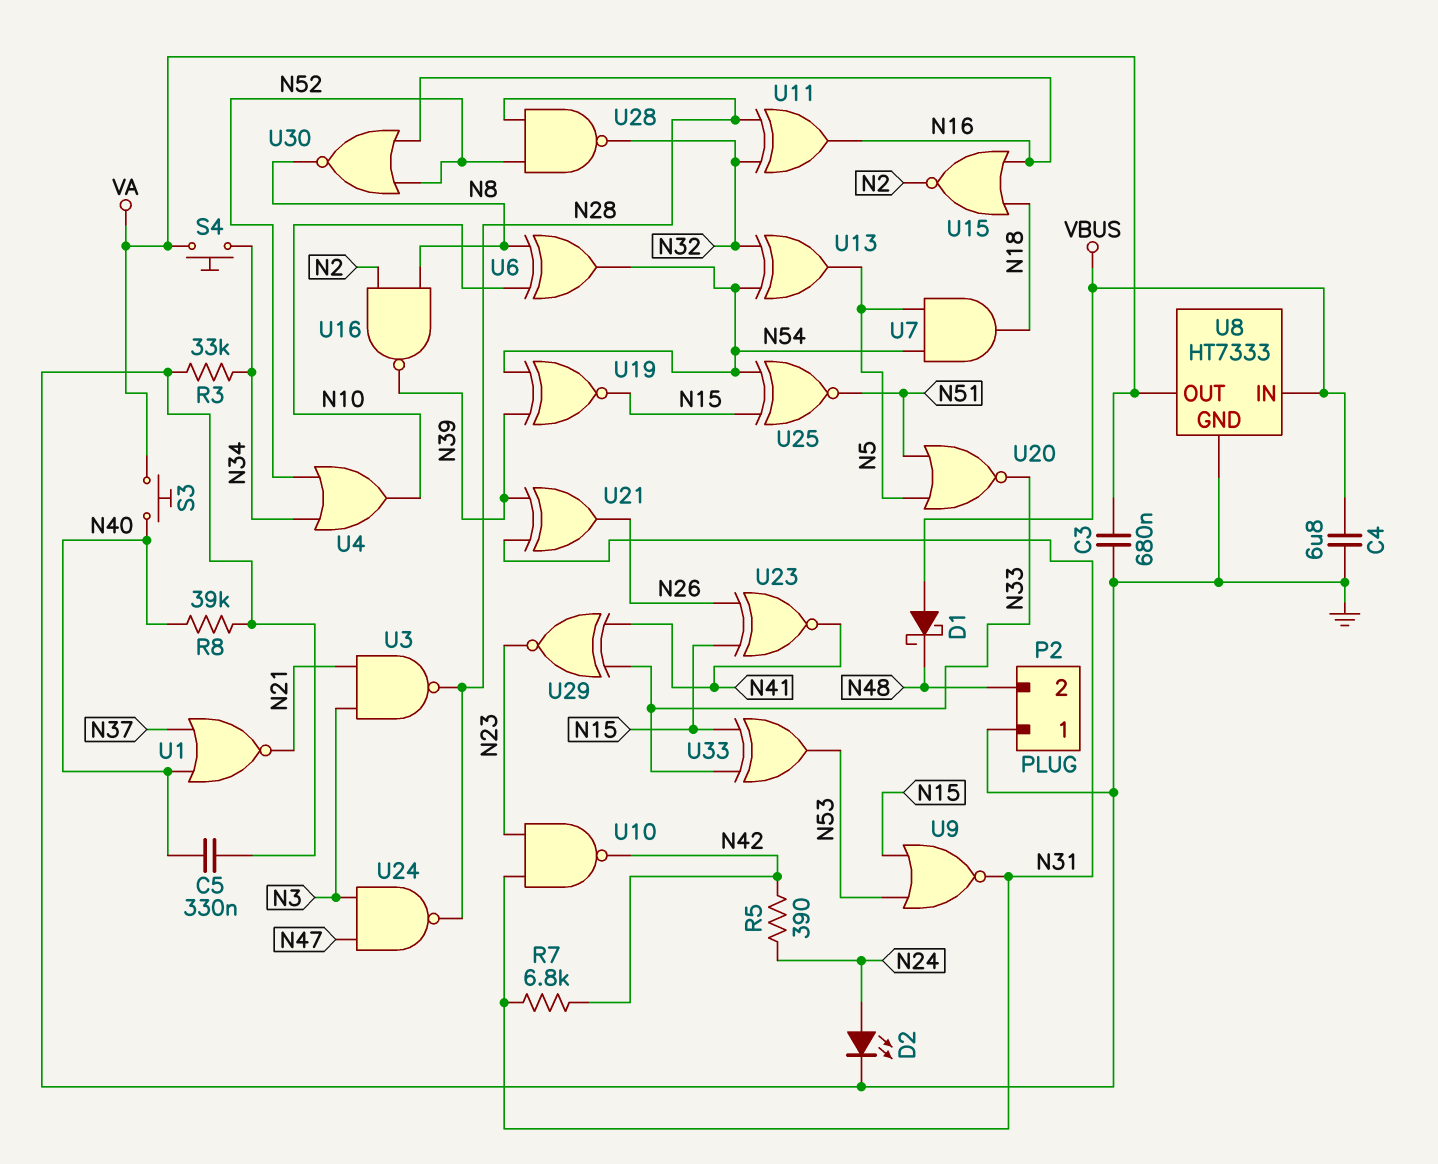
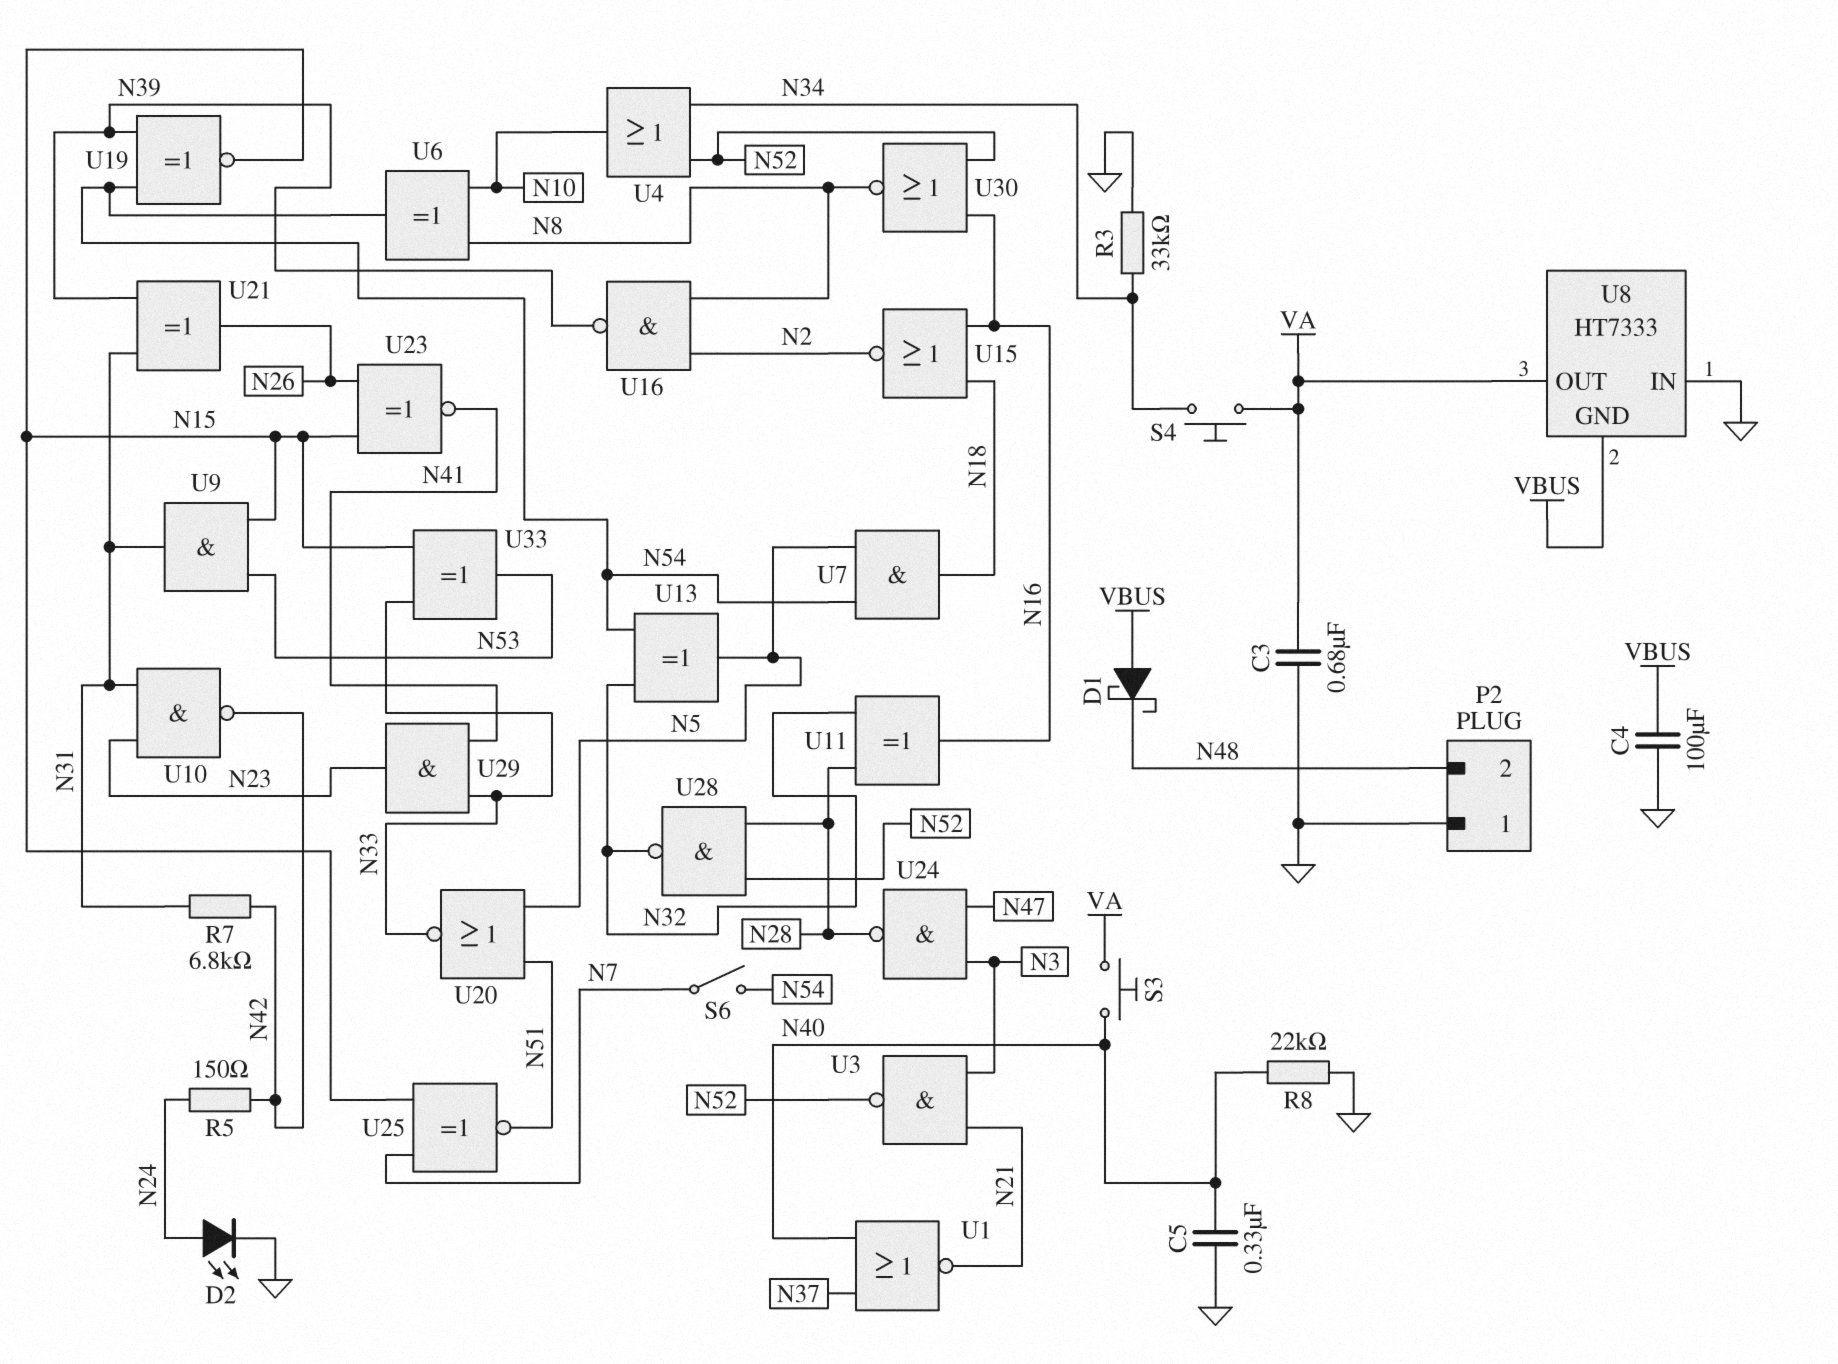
C4: 6.8uF (GND, VBUS) -> 100uF (GND, VBUS)
R5: 390 (N24, N42) -> 150 (N24, N42)
R8: 39k (GND, N40) -> 22k (GND, N40)
S6: none -> switch (N7, N54)
U3: NAND (in N3, in N21, out N28) -> NAND (in N3, in N21, out N52)
U8 pin GND: GND -> VBUS
U8 pin IN: VBUS -> GND
U9: NOR (in N15, in N53, out N31) -> AND (in N15, in N53, out N31)
U25: XNOR (in N15, in N54, out N51) -> XNOR (in N7, in N15, out N51)
U29: XNOR (in N33, in N41, out N23) -> AND (in N33, in N41, out N23)

